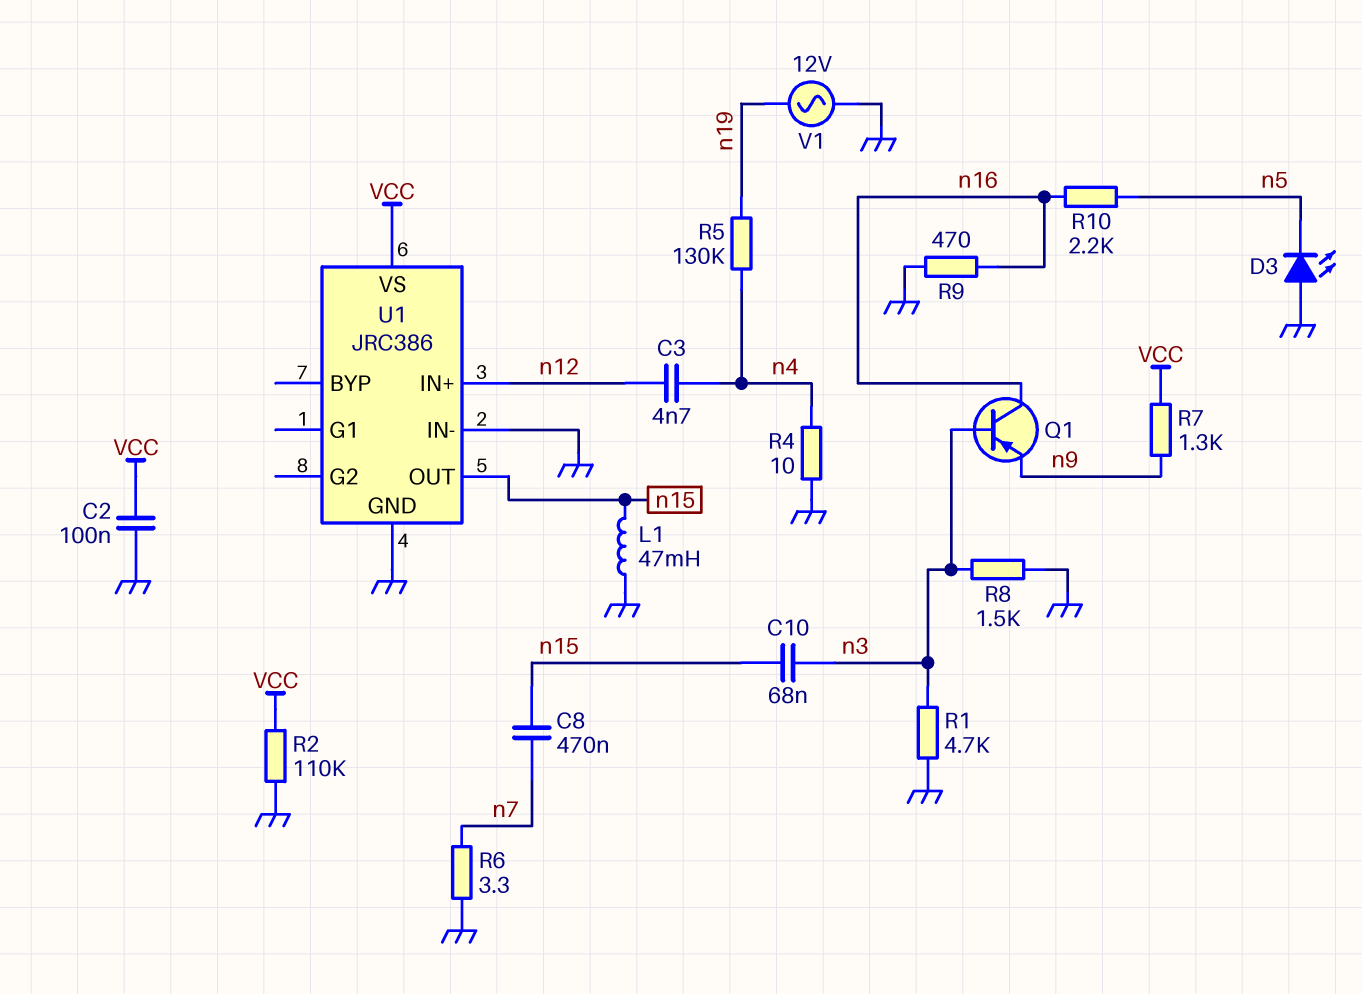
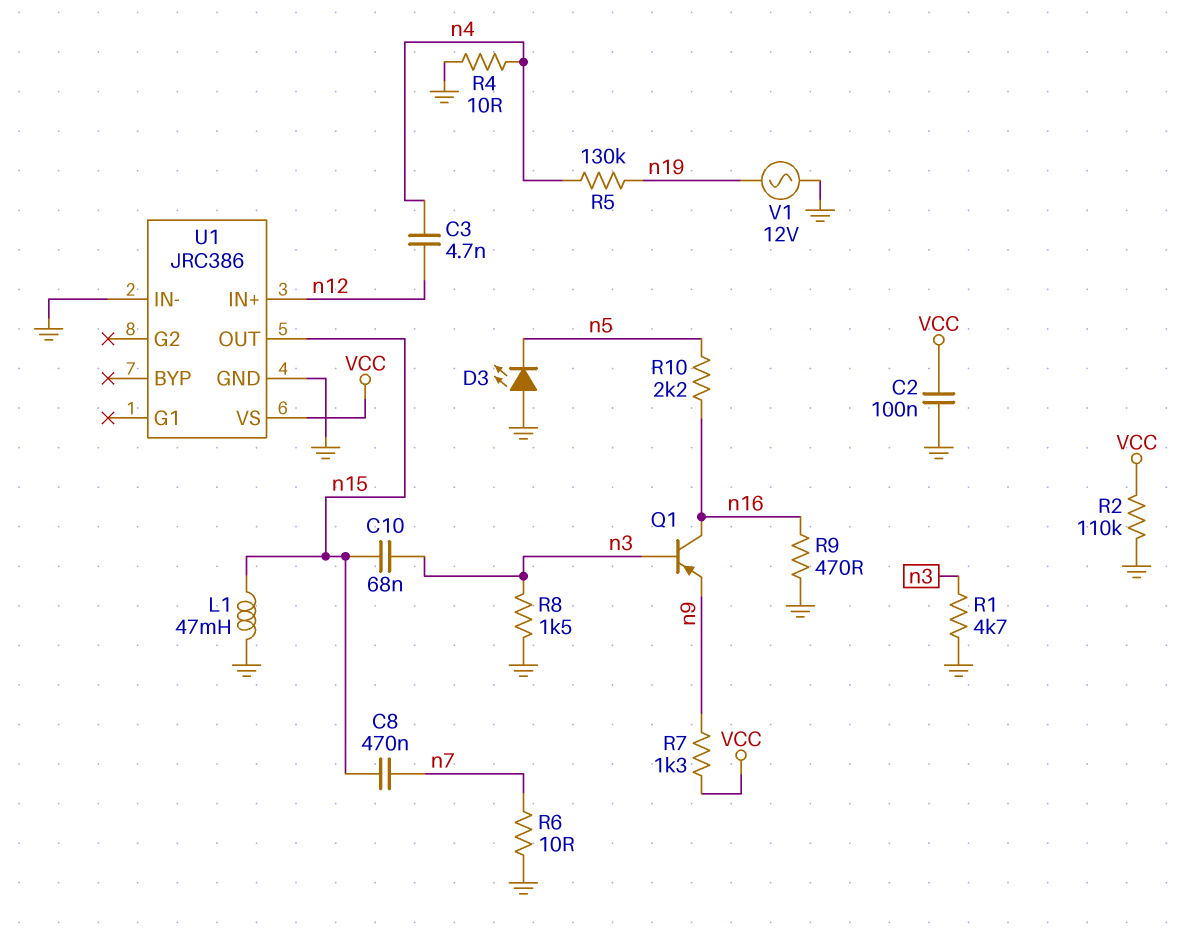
R6: 3.3 (GND, n7) -> 10 (GND, n7)

